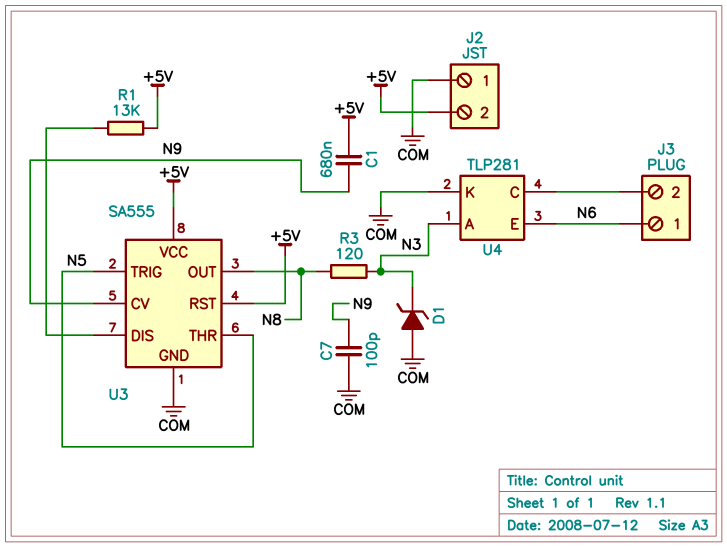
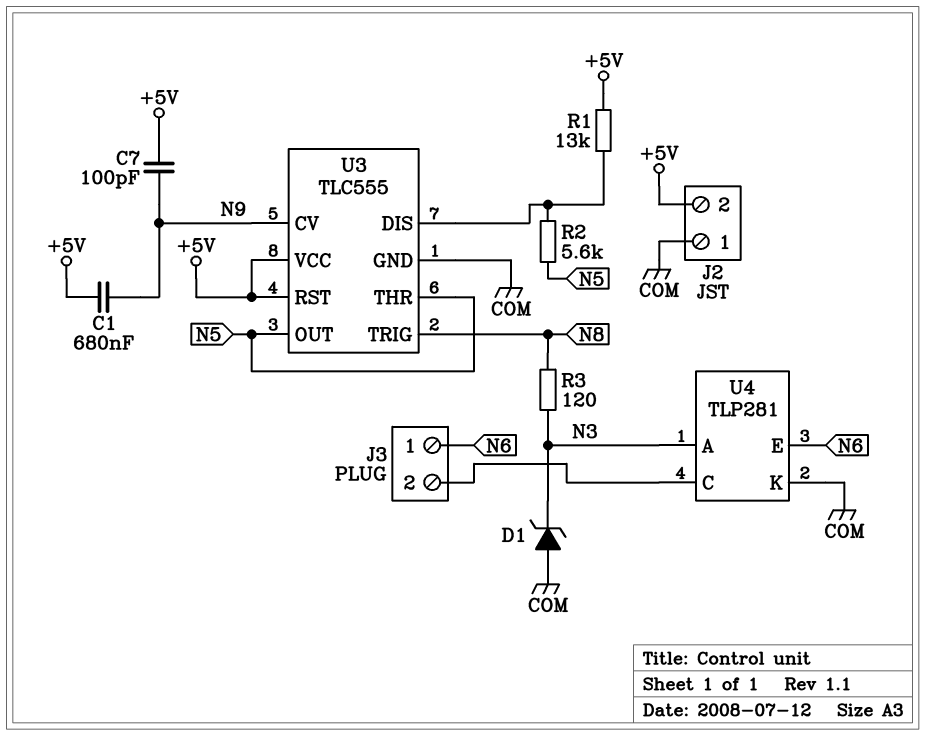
C7: 100pF (COM, N9) -> 100pF (+5V, N9)
R2: none -> 5.6k (N5, U3/DIS)
U3: SA555 -> TLC555
U3 pin OUT: N8 -> N5
U3 pin TRIG: N5 -> N8

